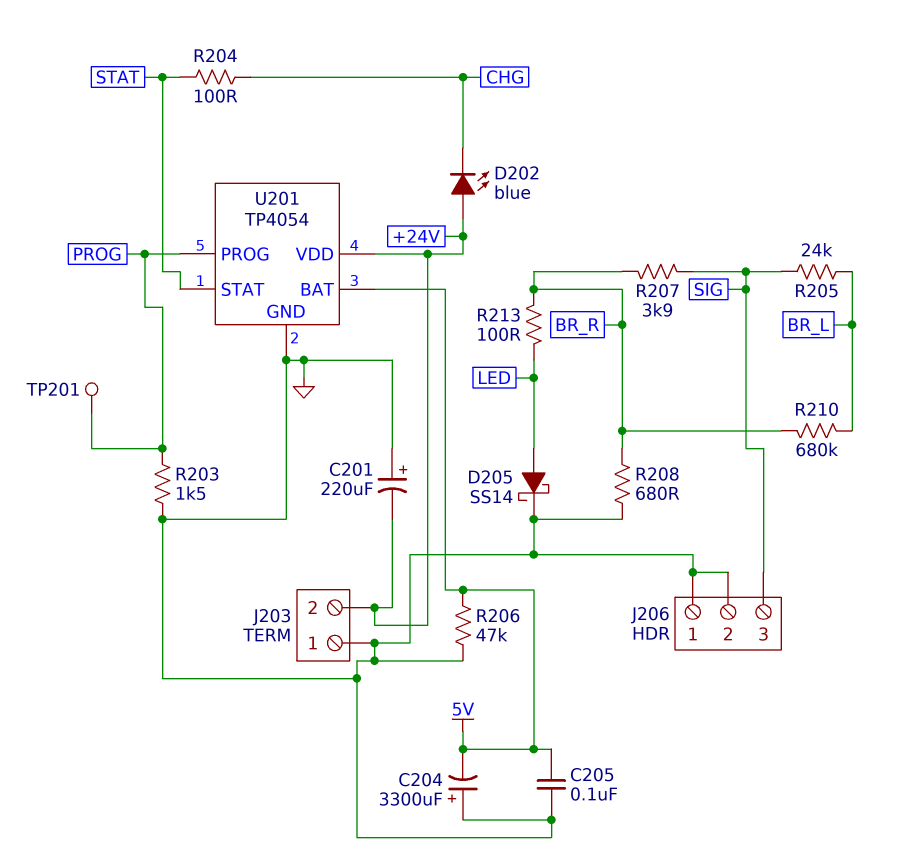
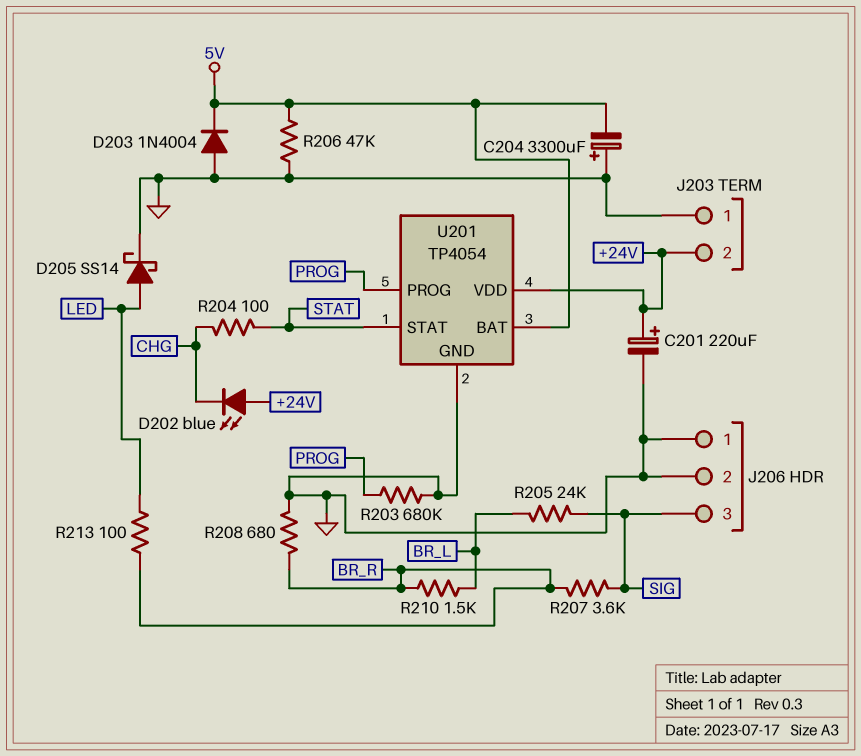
C201: 220uF (plus GND, minus +24V) -> 220uF (plus +24V, minus GND)
C205: 100nF (5V, GND) -> none
D203: none -> diode 1N4004 (A GND, K 5V)
R203: 1.5k (GND, PROG) -> 680k (GND, PROG)
R207: 3.9k (BR_R, SIG) -> 3.6k (BR_R, SIG)
R210: 680k (BR_L, BR_R) -> 1.5k (BR_L, BR_R)
TP201: test point (PROG) -> none

